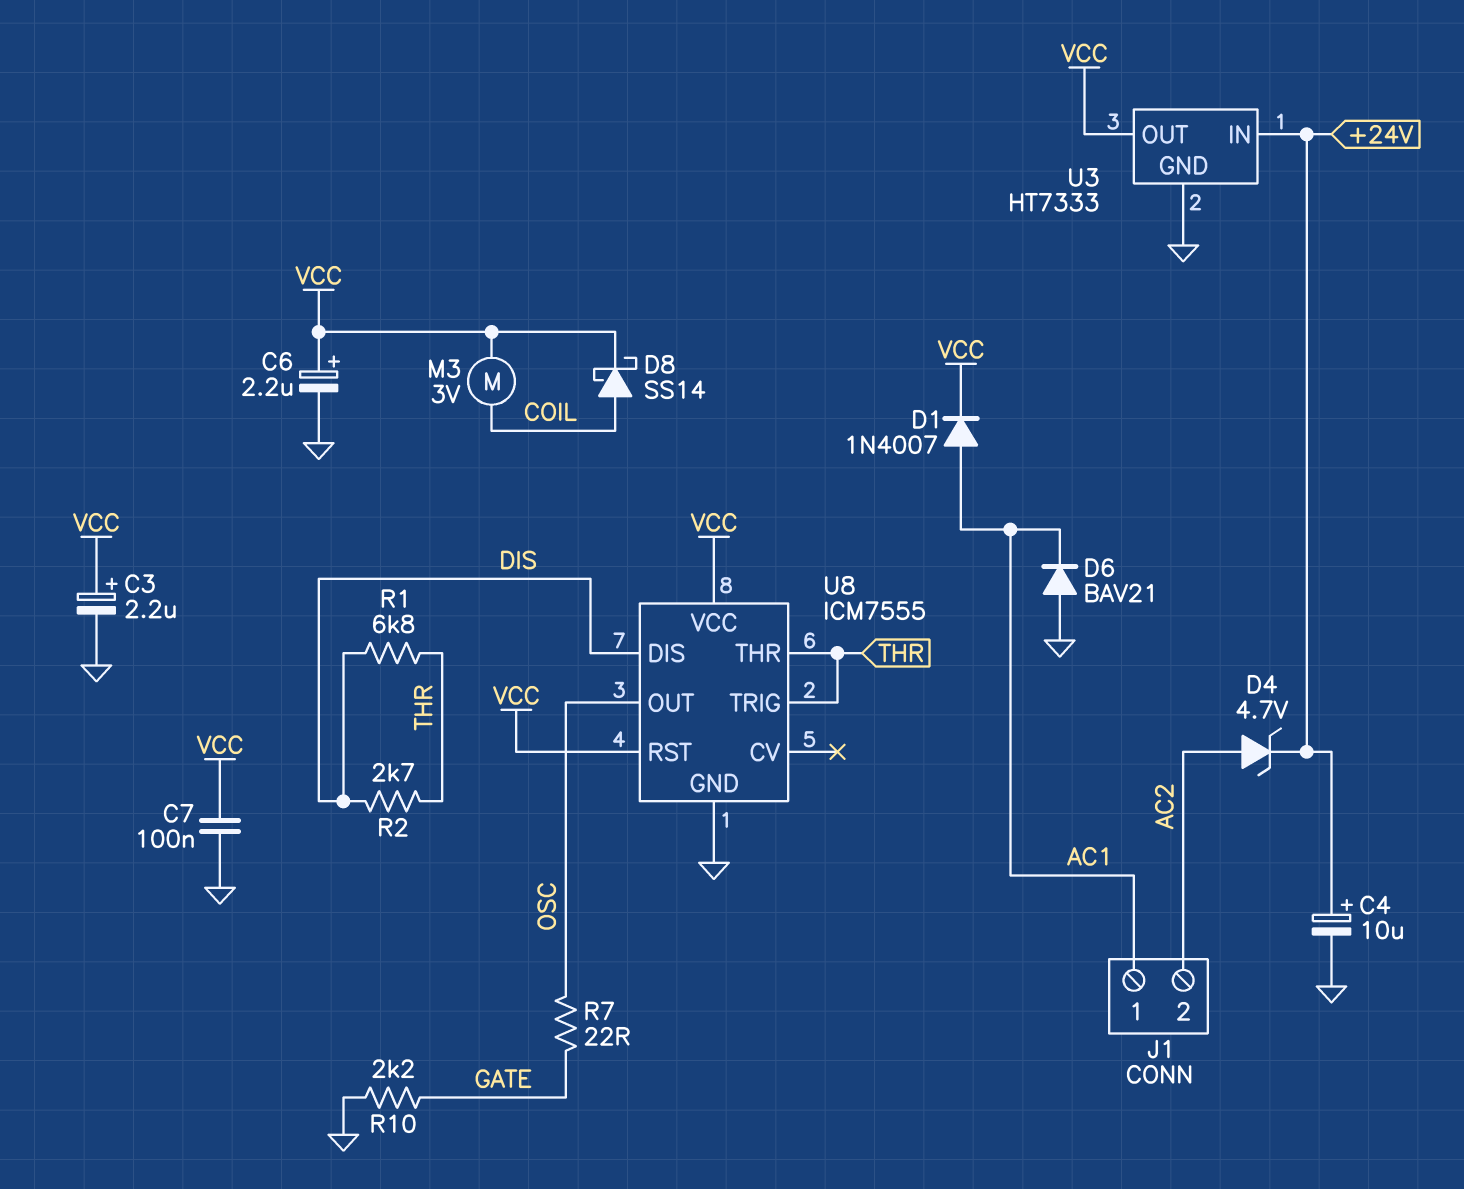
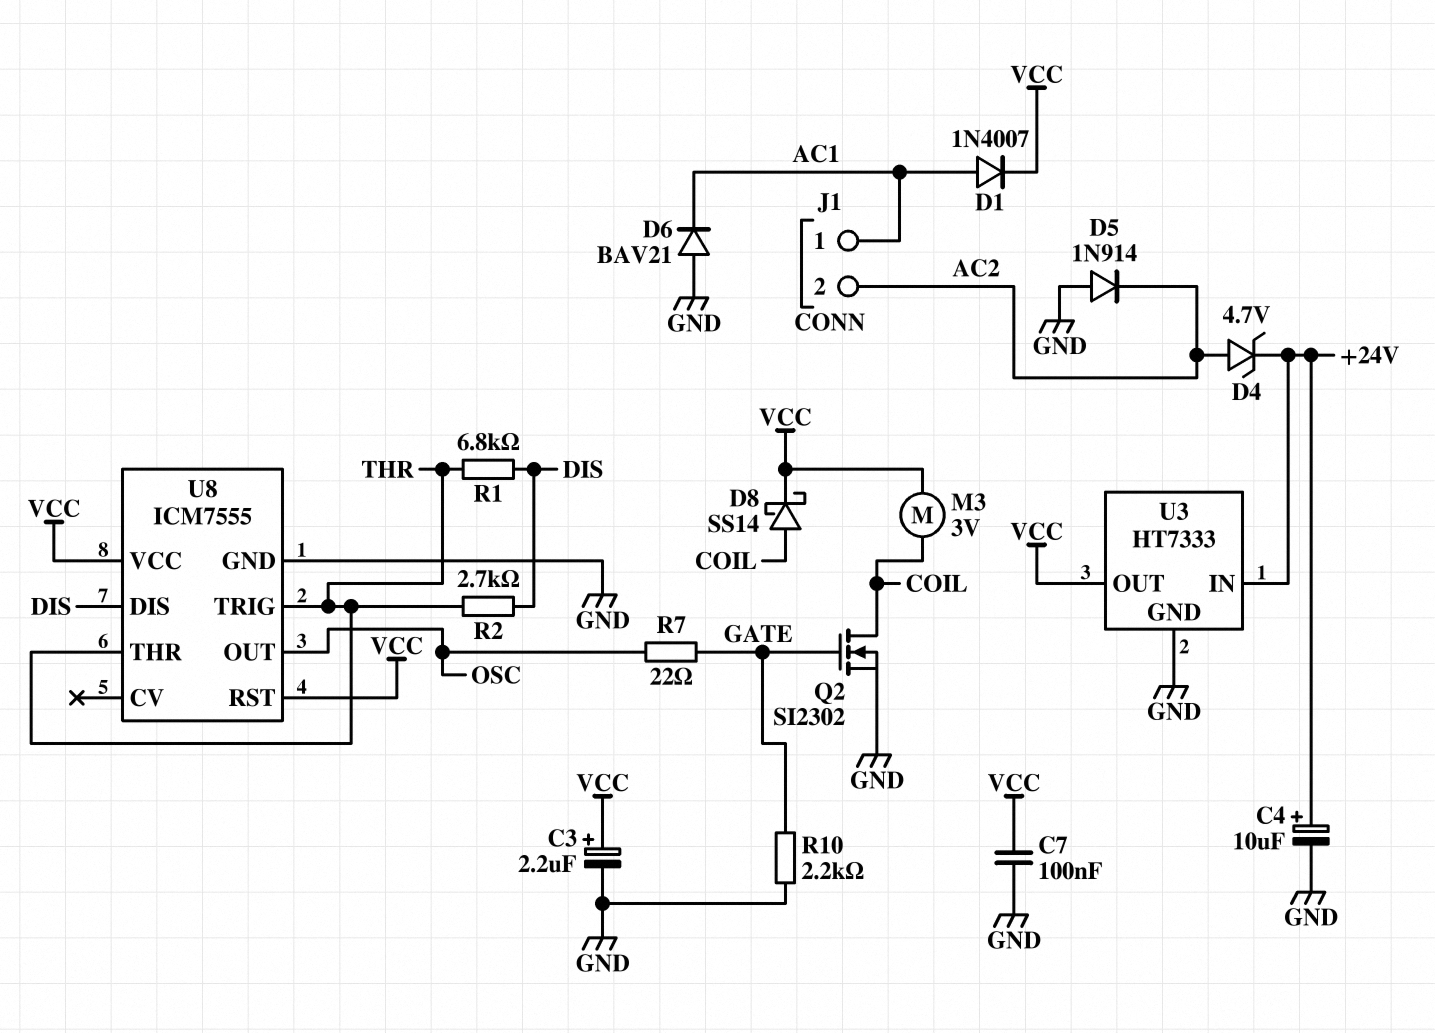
C6: 2.2uF (plus VCC, minus GND) -> none
D5: none -> diode 1N914 (A GND, K AC2)
Q2: none -> NMOS SI2302 (G GATE, D COIL, S GND)

